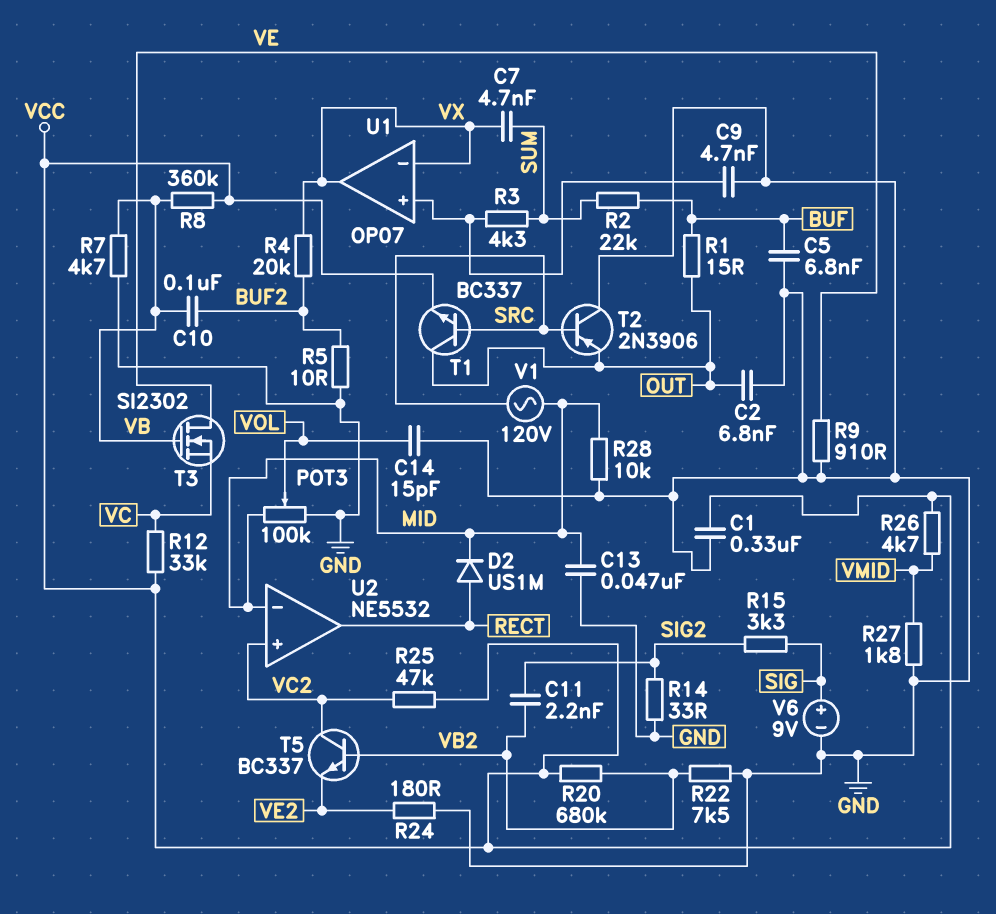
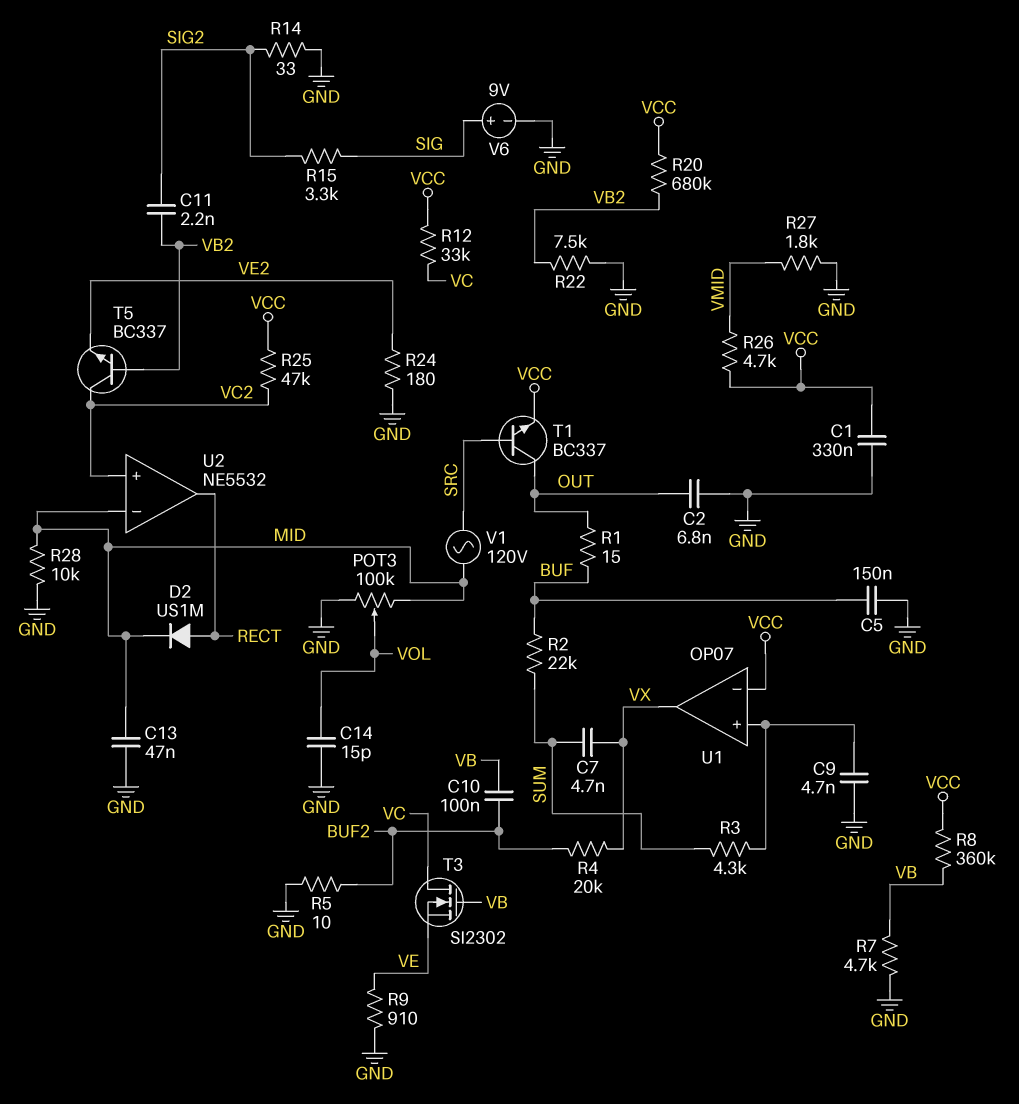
C5: 6.8nF (BUF, GND) -> 150nF (BUF, GND)
T2: PNP 2N3906 (B SRC, C GND, E OUT) -> none
T3: NMOS SI2302 (G VB, D VE, S VC) -> NMOS SI2302 (G VB, D VC, S VE)
U1 pin in-: VX -> VCC

